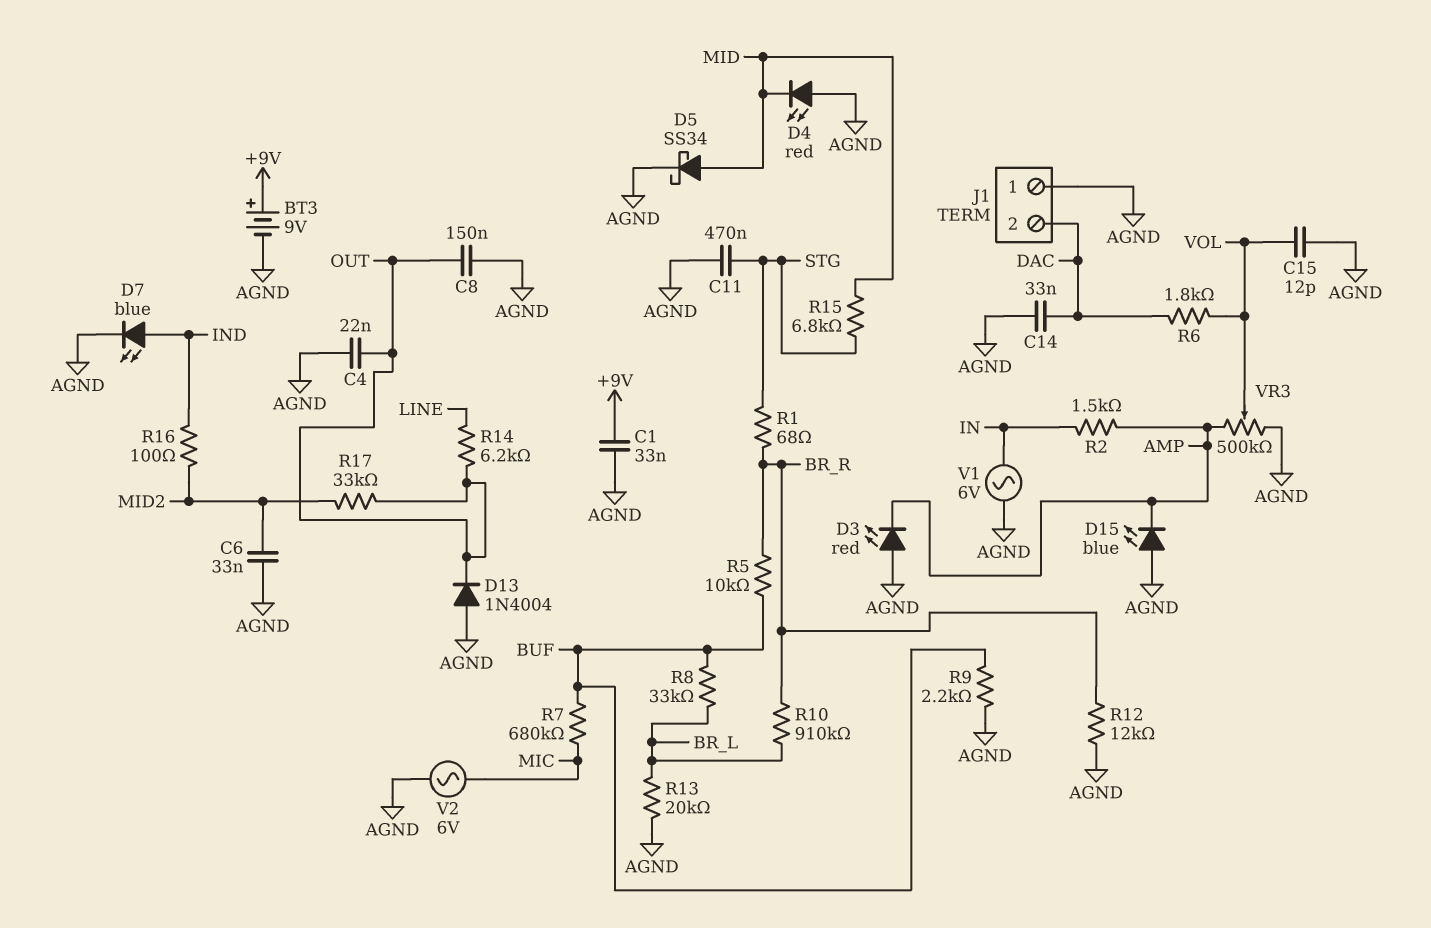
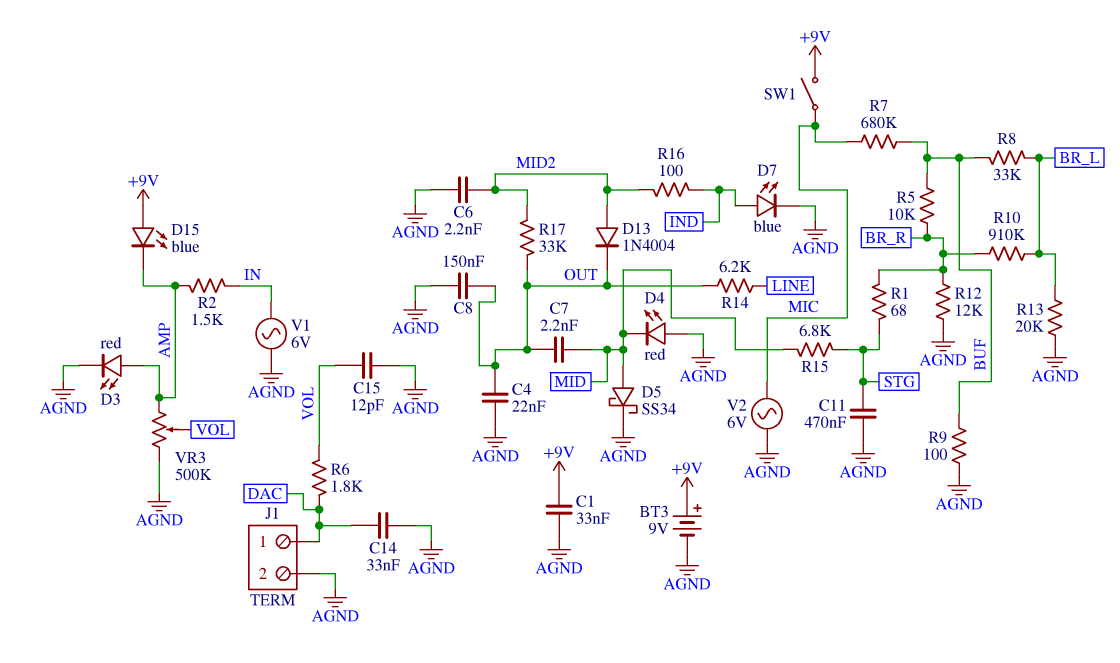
C6: 33nF (AGND, MID2) -> 2.2nF (AGND, MID2)
C7: none -> 2.2nF (MID, OUT)
D3: LED red (A AGND, K AMP) -> LED red (A AMP, K AGND)
D13: diode 1N4004 (A AGND, K OUT) -> diode 1N4004 (A MID2, K OUT)
D15: LED blue (A AGND, K AMP) -> LED blue (A +9V, K AMP)
J1 pin 1: AGND -> DAC
J1 pin 2: DAC -> AGND
R9: 2.2k (AGND, BUF) -> 100 (AGND, BUF)
SW1: none -> switch (+9V, MIC)

